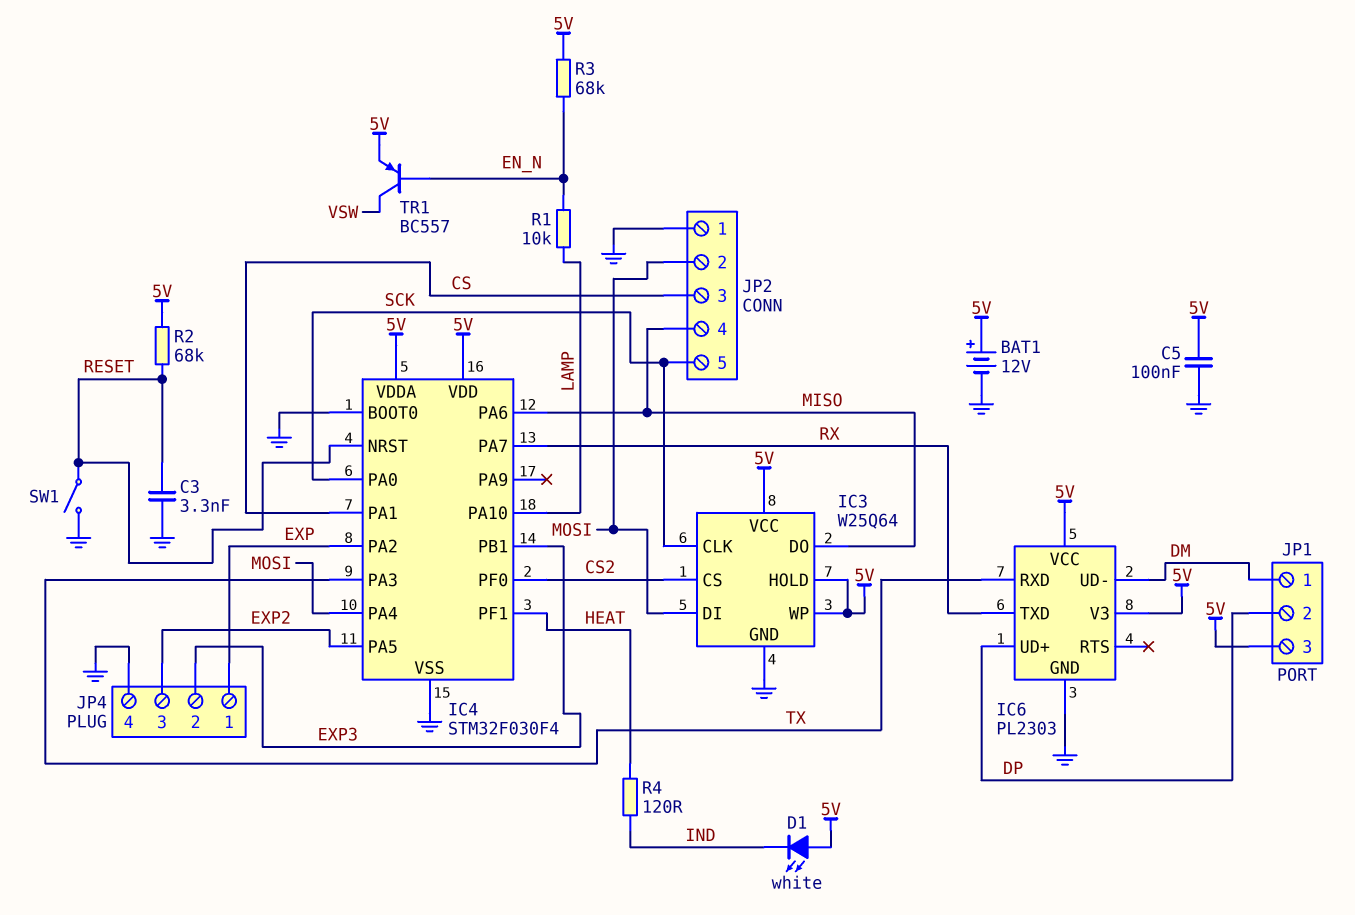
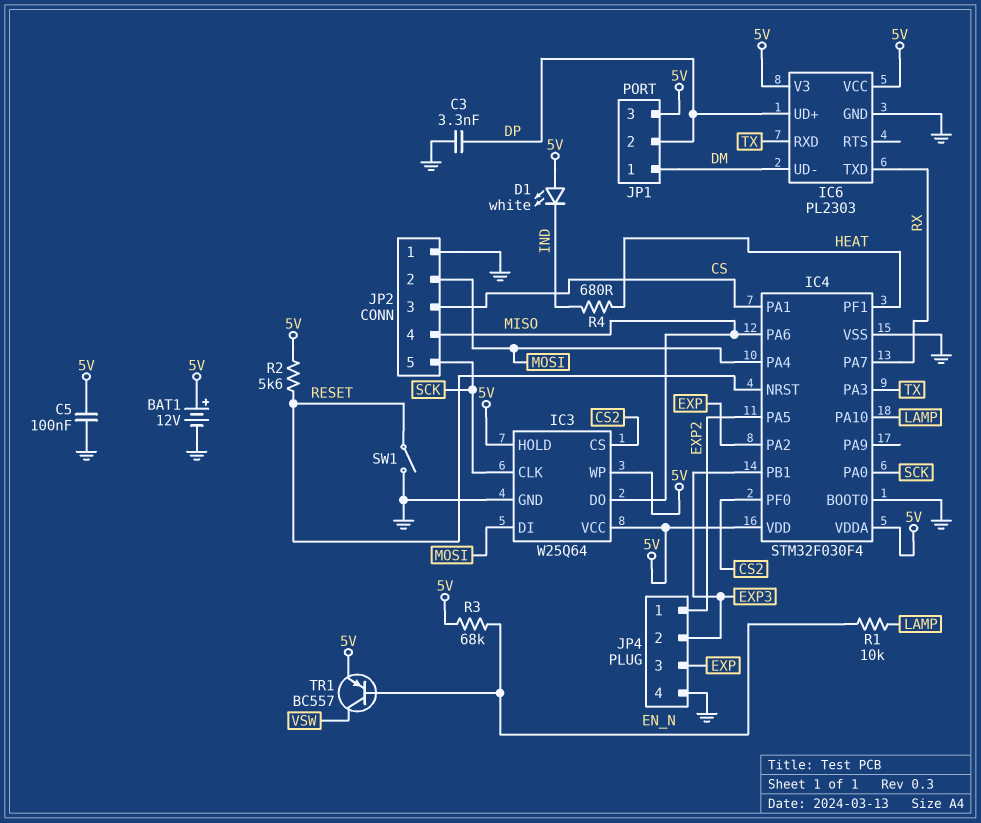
C3: 3.3nF (GND, RESET) -> 3.3nF (DP, GND)
JP4 pin 1: EXP -> EXP2
JP4 pin 3: EXP2 -> EXP
R2: 68k (5V, RESET) -> 5.6k (5V, RESET)
R4: 120 (HEAT, IND) -> 680 (HEAT, IND)

